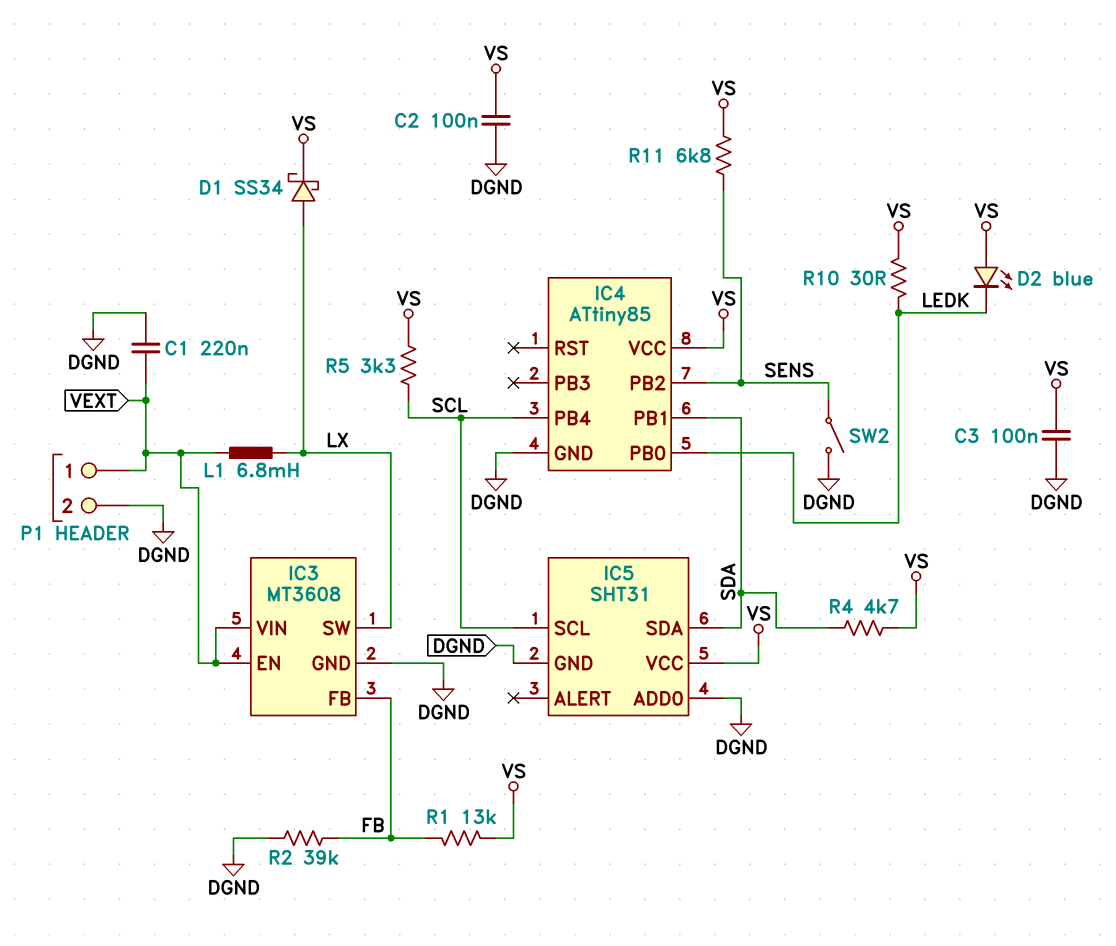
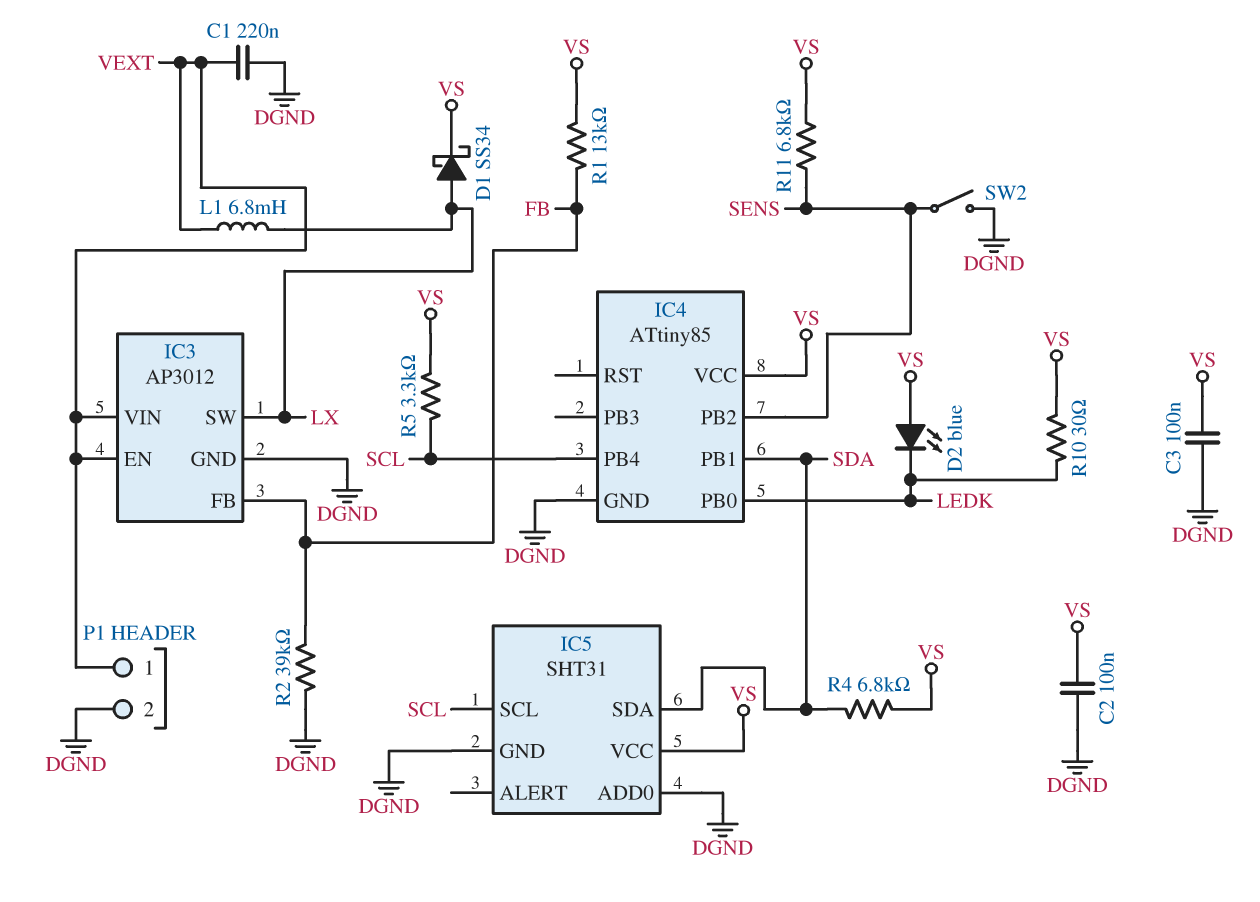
IC3: MT3608 -> AP3012
R4: 4.7k (SDA, VS) -> 6.8k (SDA, VS)

